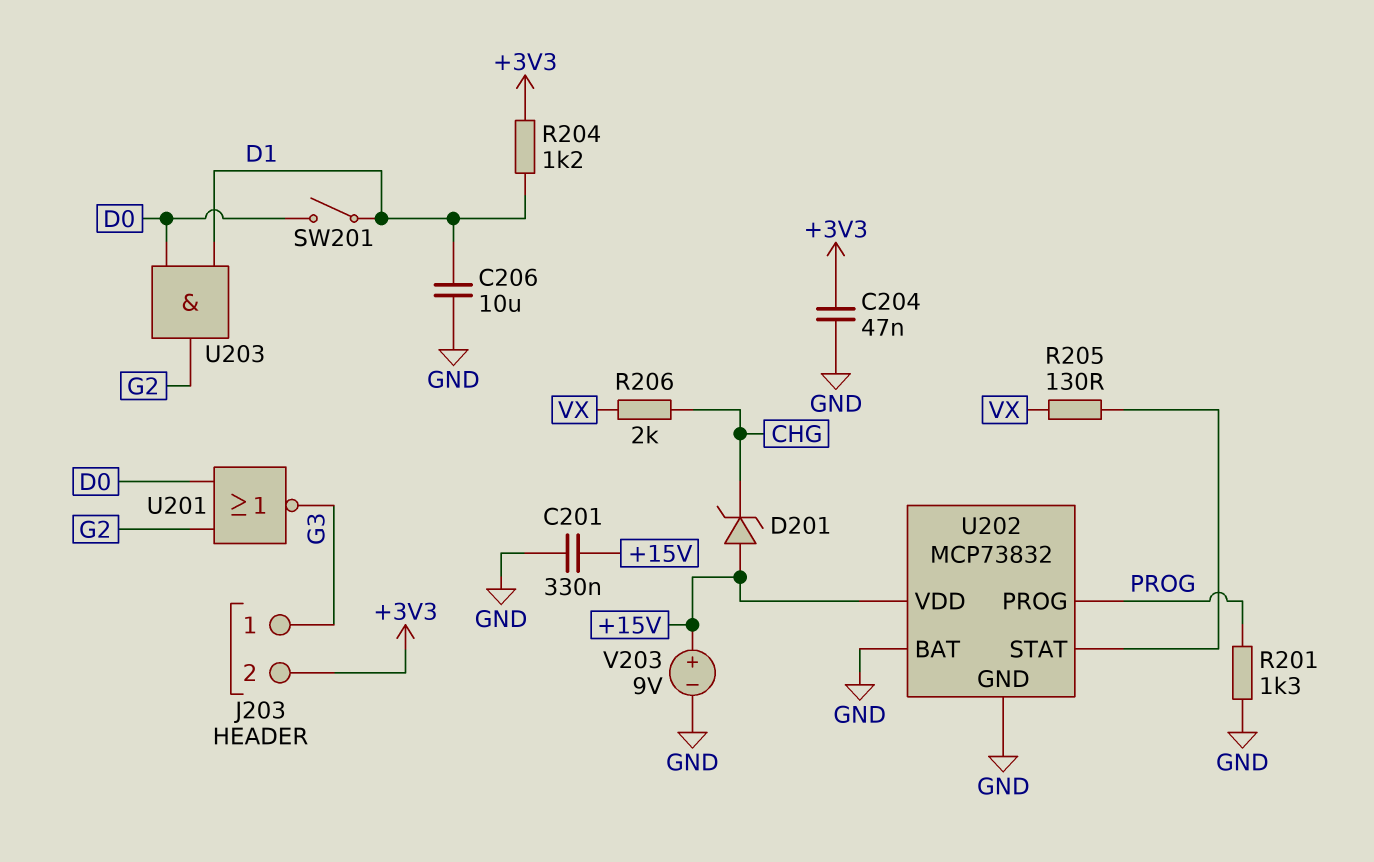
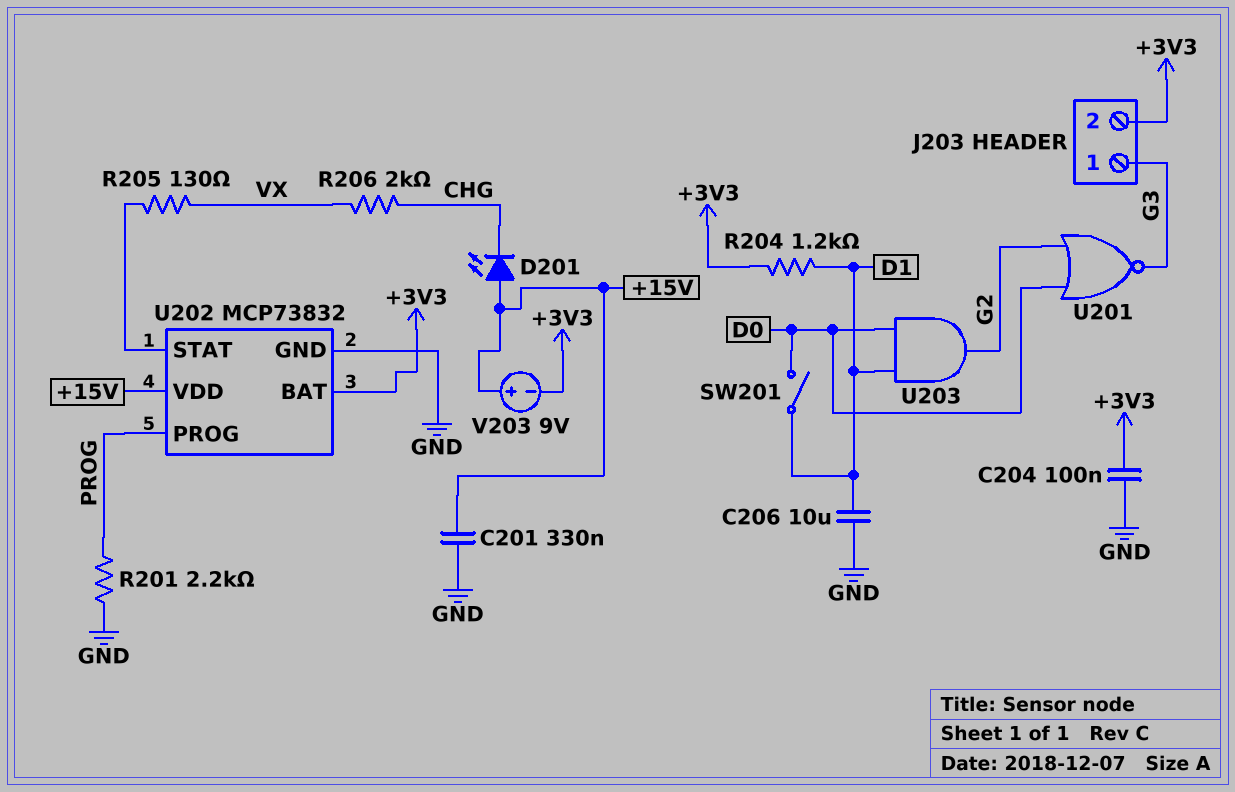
C204: 47nF (+3V3, GND) -> 100nF (+3V3, GND)
D201: zener (A +15V, K CHG) -> LED (A +15V, K CHG)
R201: 1.3k (GND, PROG) -> 2.2k (GND, PROG)
U202 pin BAT: GND -> +3V3
V203: 9V (plus +15V, minus GND) -> 9V (plus +15V, minus +3V3)

